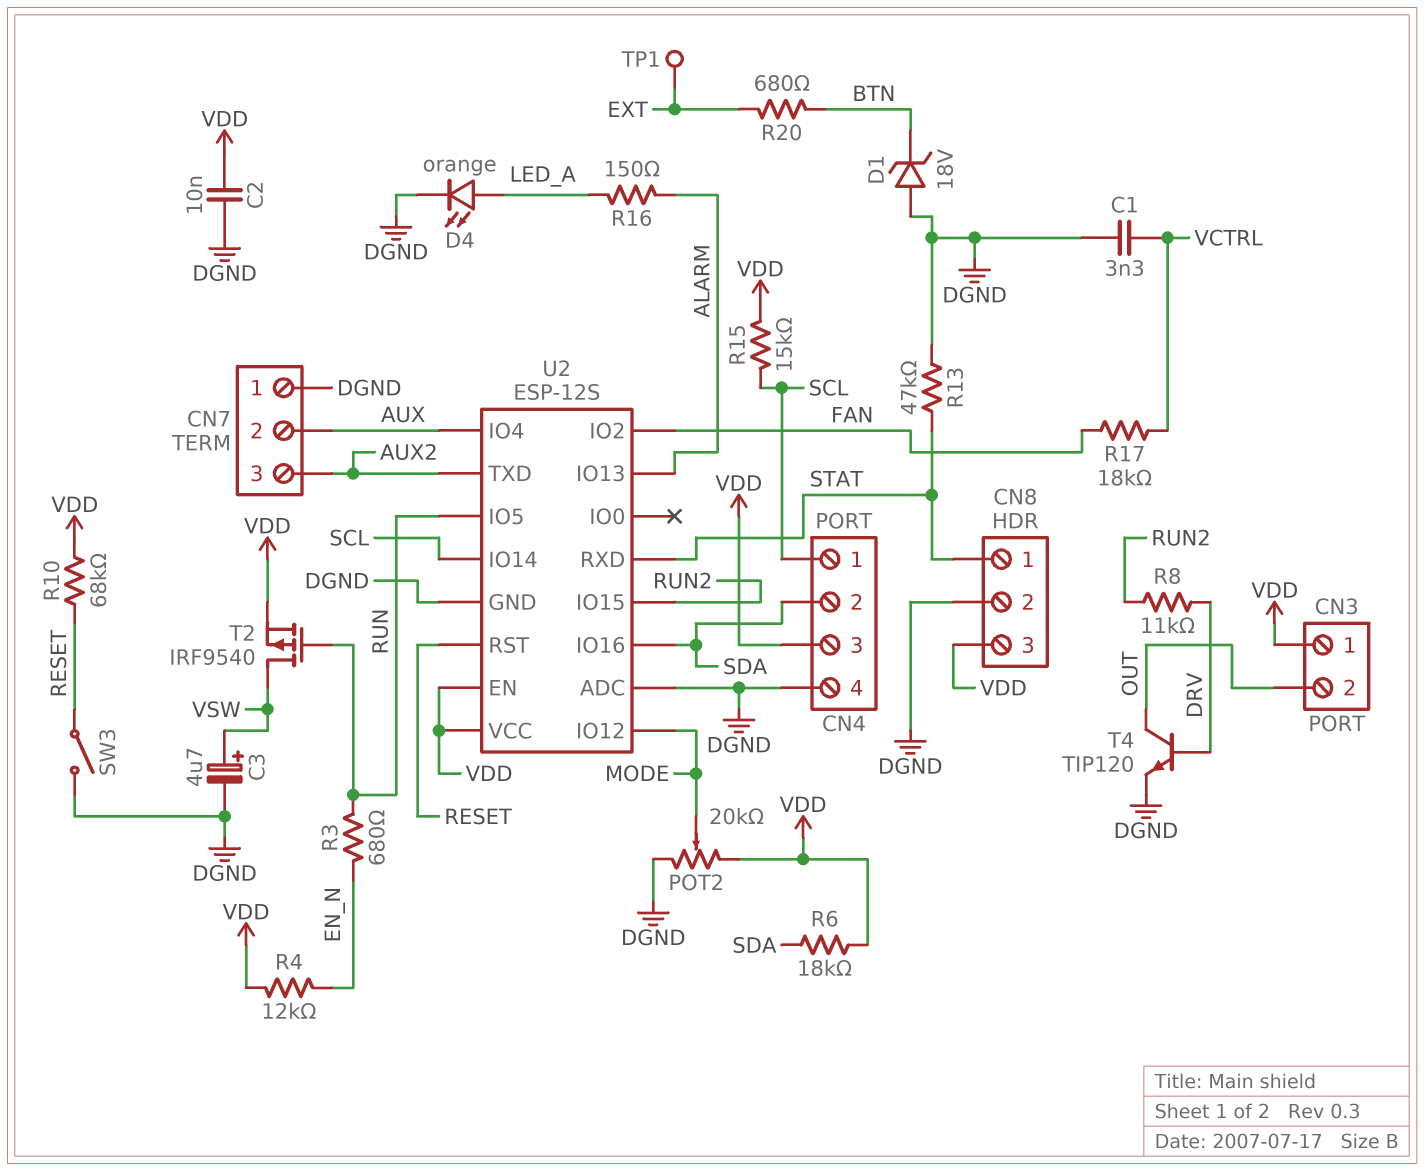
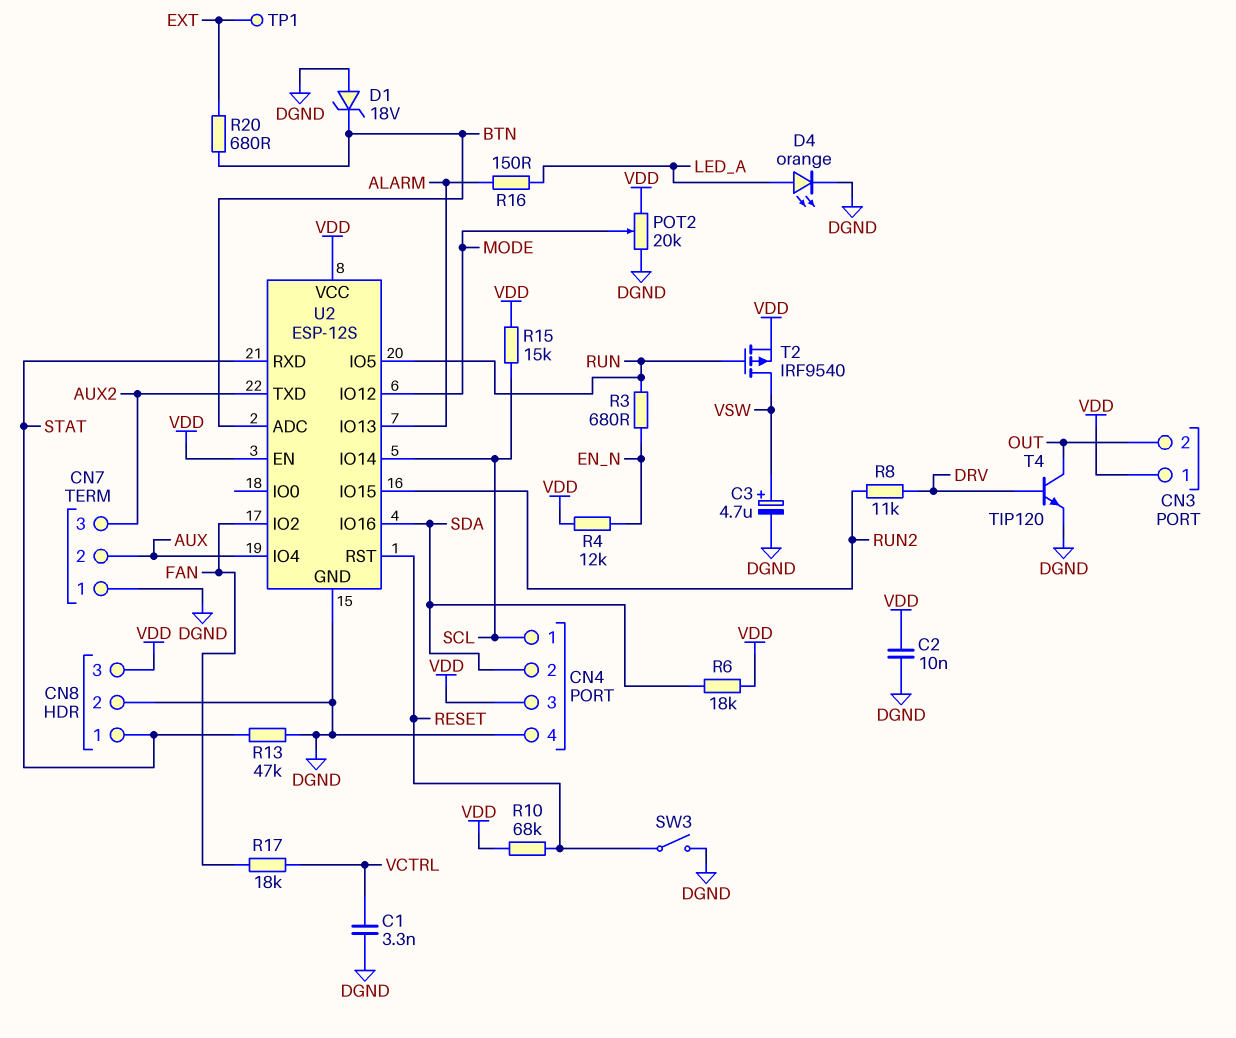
U2 pin ADC: DGND -> BTN

